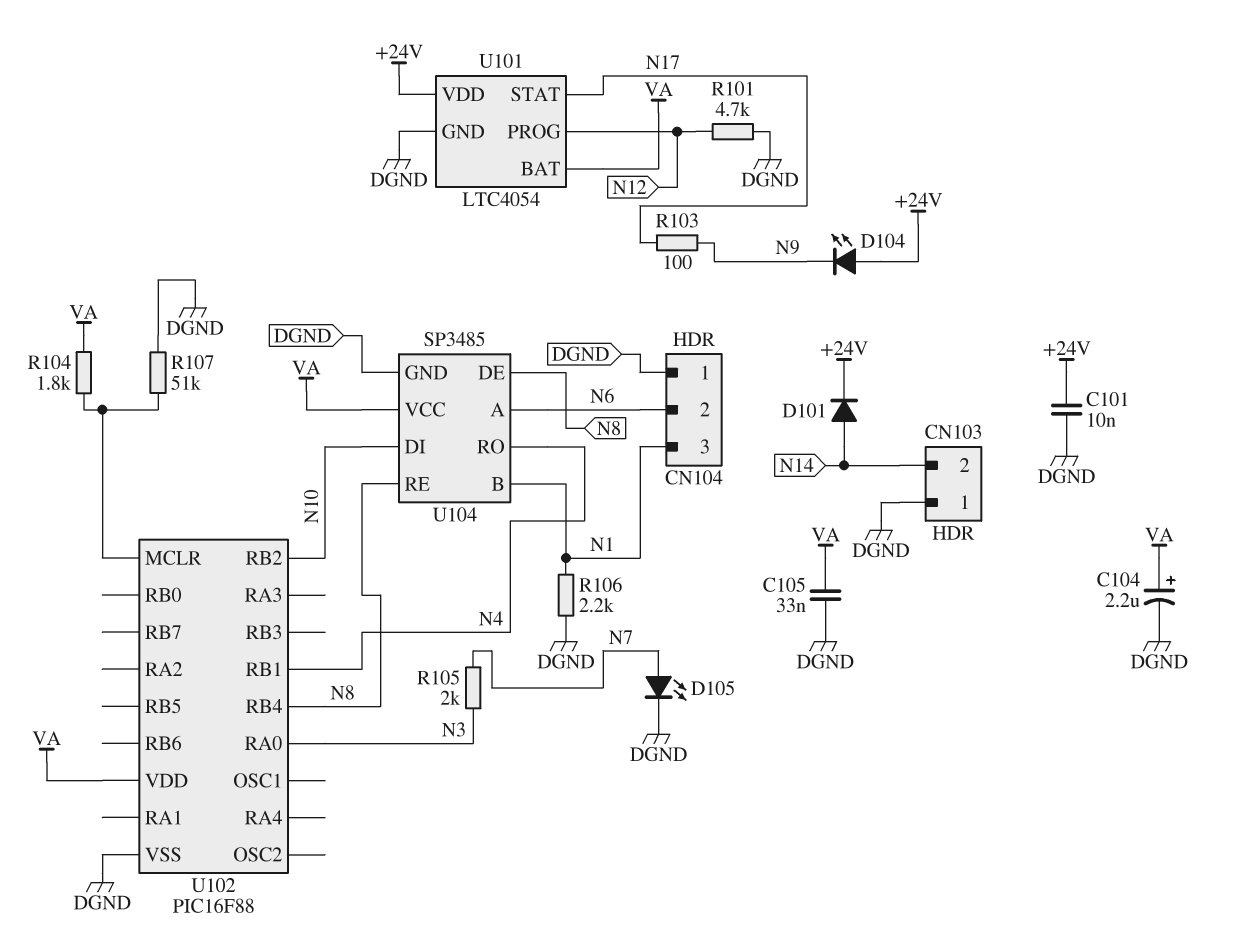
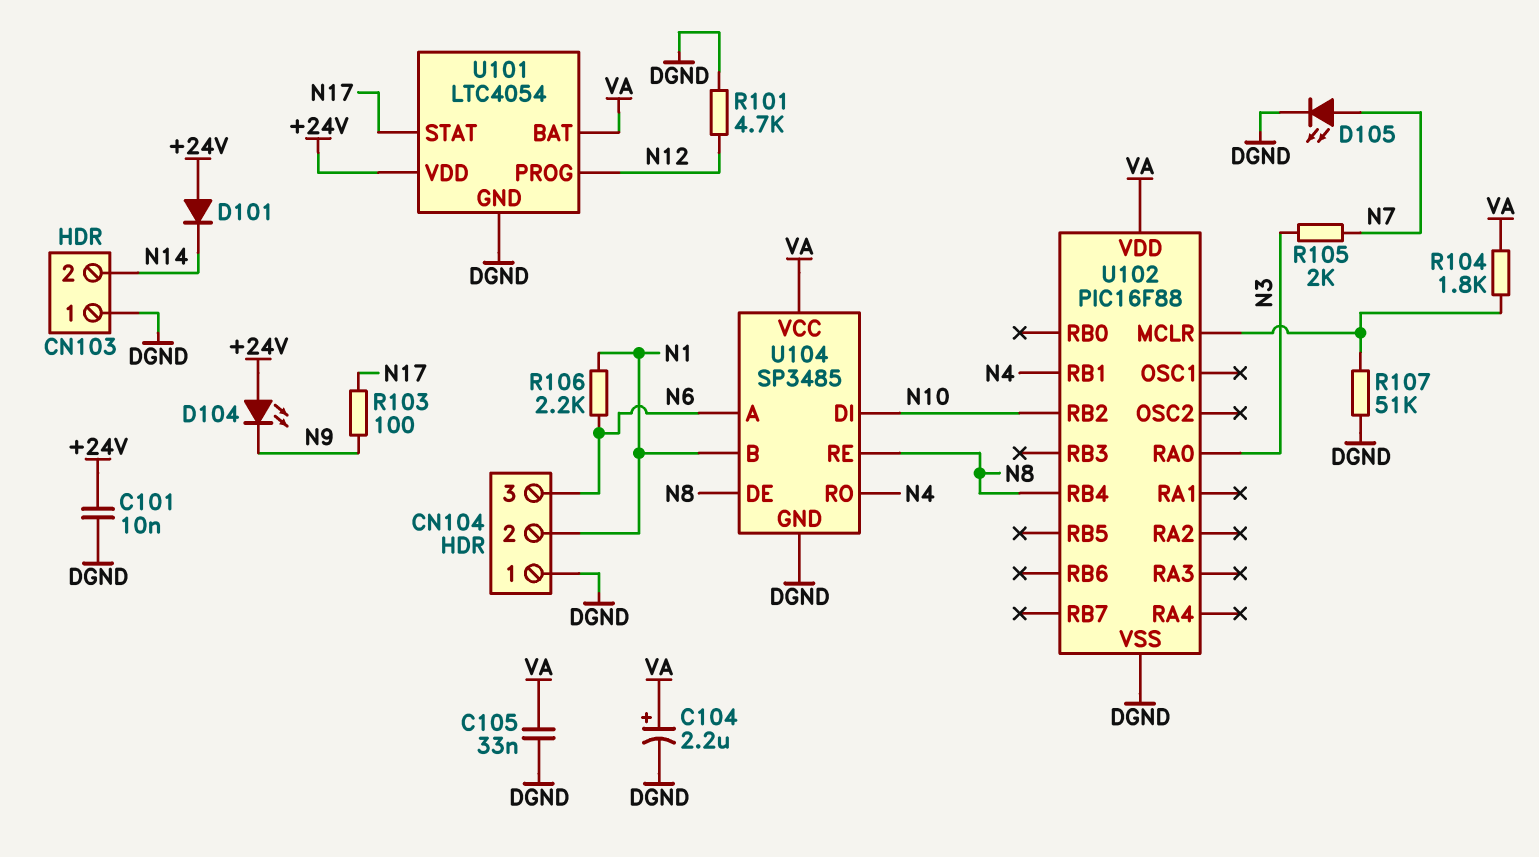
CN104 pin 2: N6 -> N1
CN104 pin 3: N1 -> N6
D101: diode (A N14, K +24V) -> diode (A +24V, K N14)
R106: 2.2k (DGND, N1) -> 2.2k (N1, N6)

